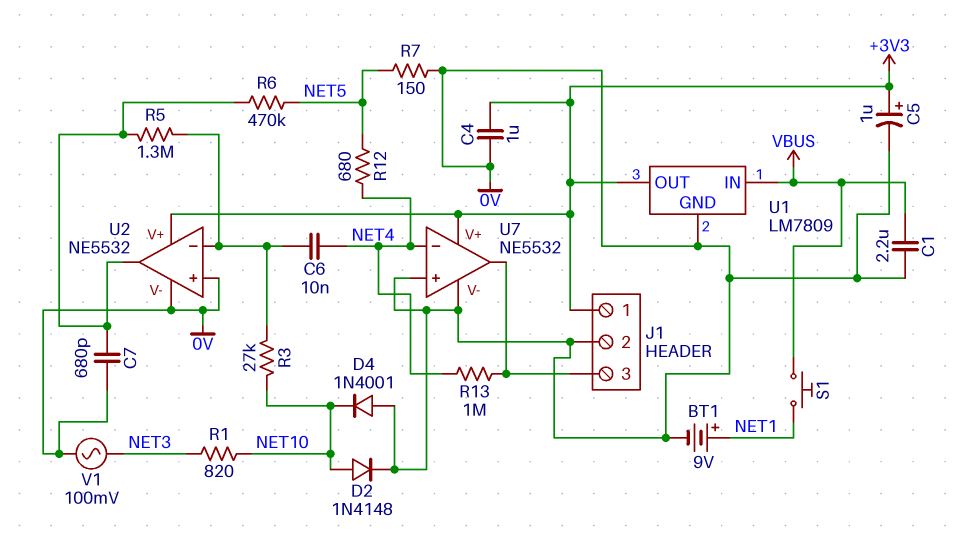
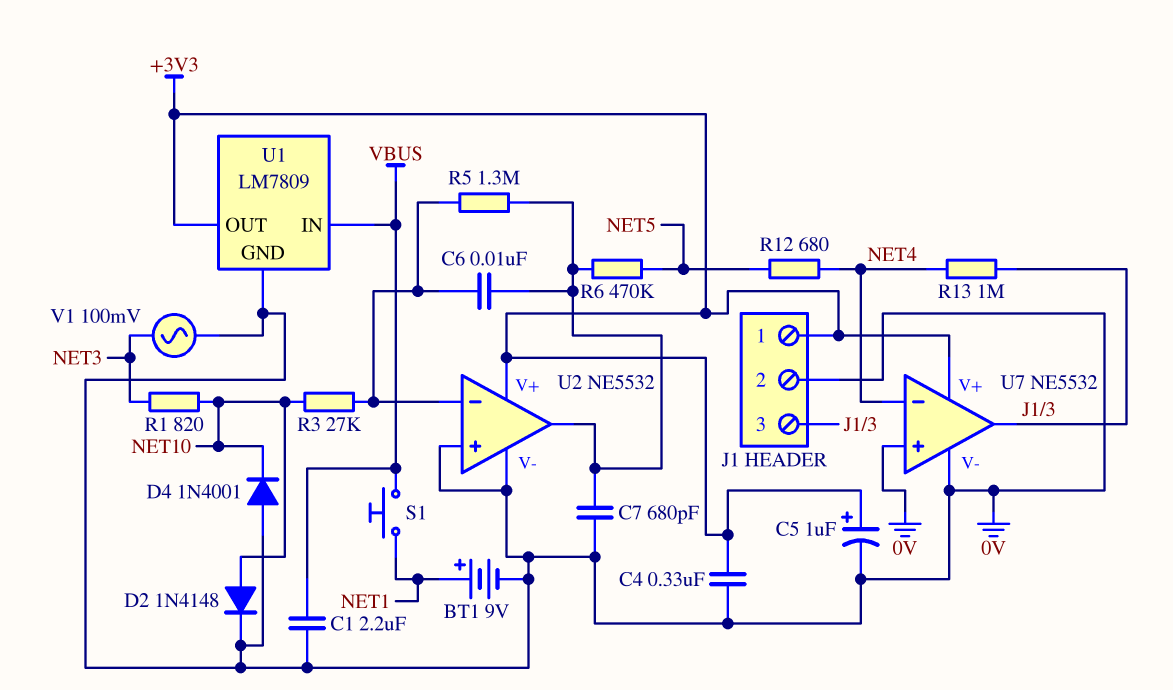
C4: 1uF (+3V3, 0V) -> 330nF (+3V3, 0V)
C6: 10nF (NET4, U2/in-) -> 10nF (U2/in-, U2/out)
R7: 150 (0V, NET5) -> none

